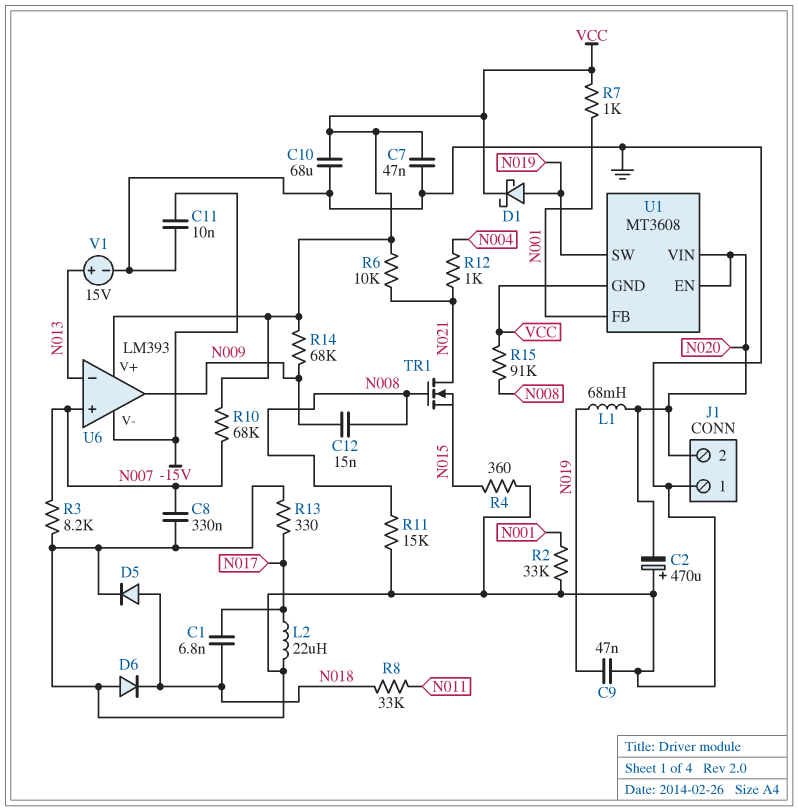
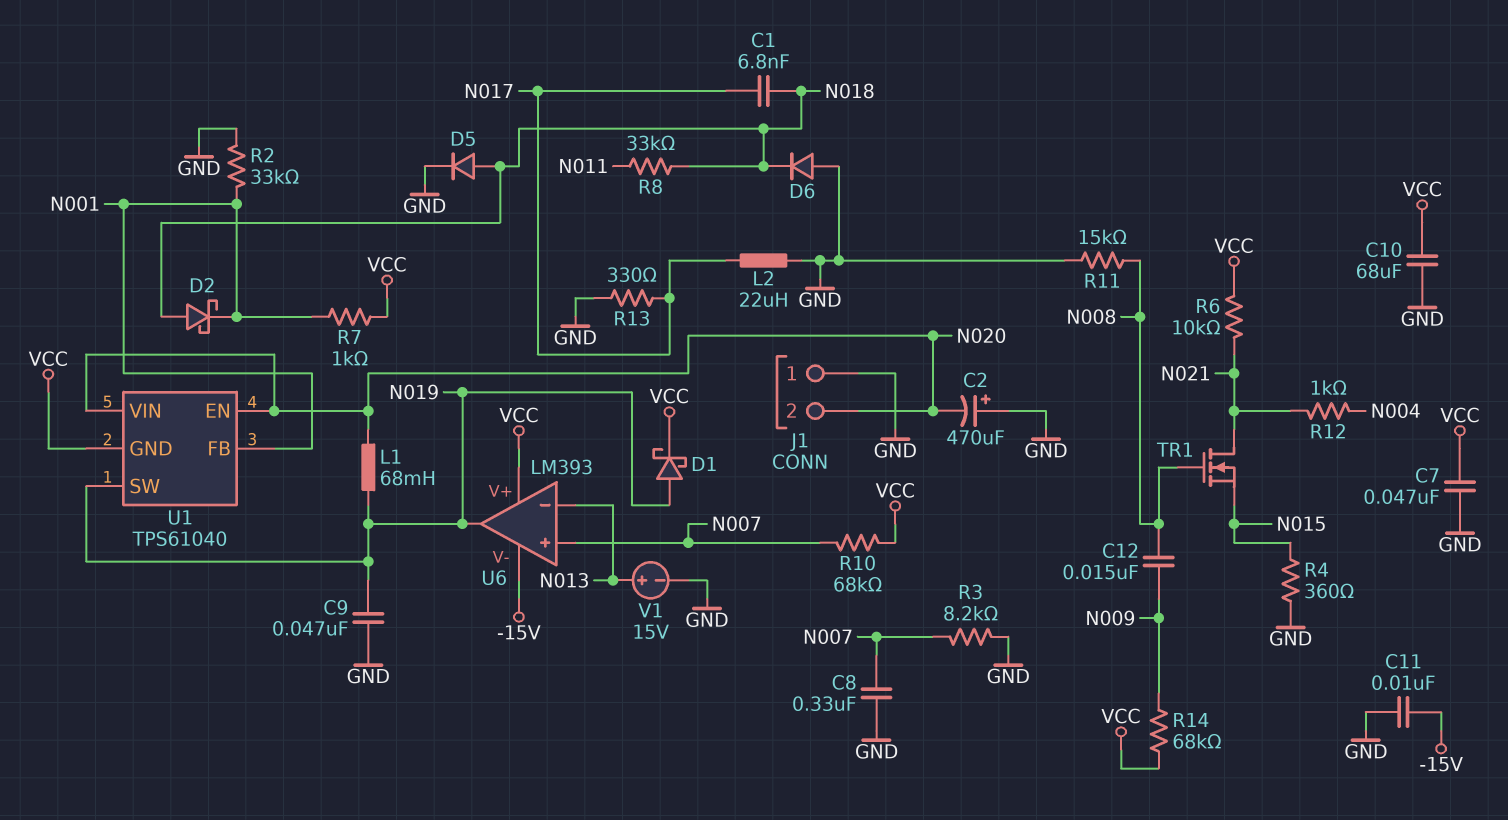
D2: none -> schottky (A N018, K N001)
R15: 91k (N008, VCC) -> none
U1: MT3608 -> TPS61040
U6 pin out: N009 -> N019

